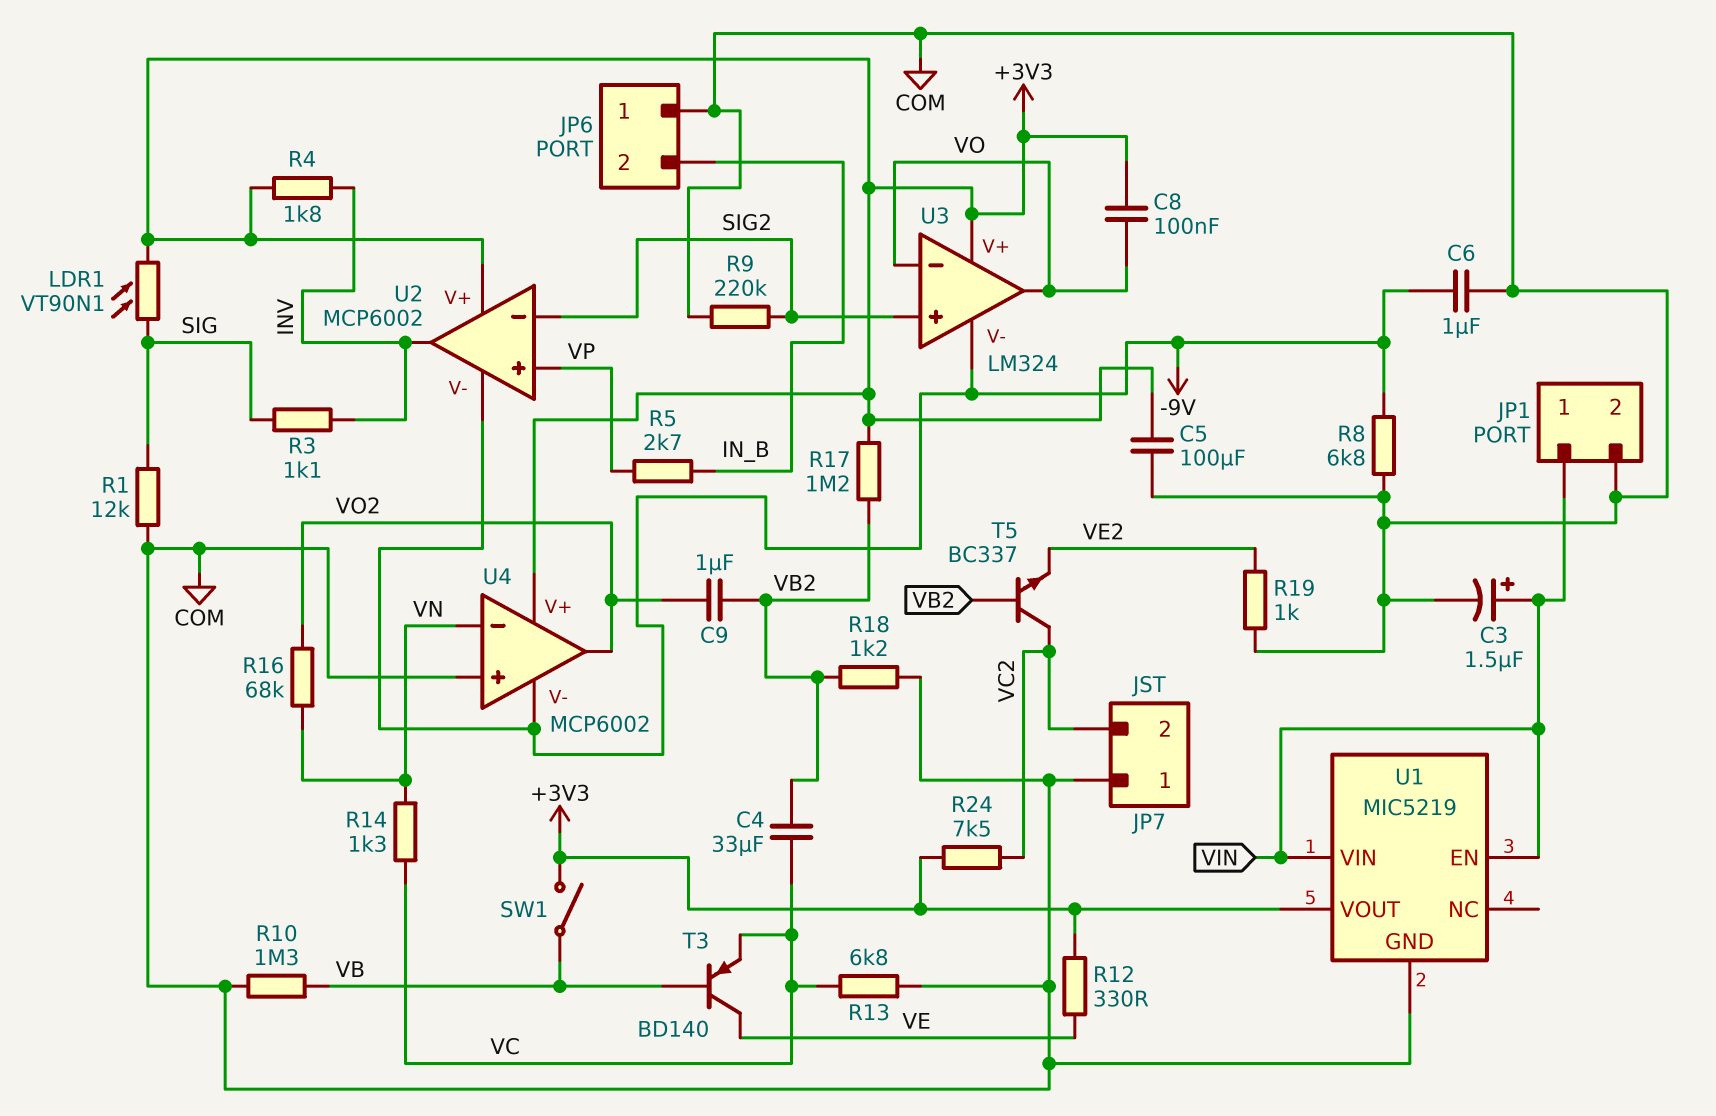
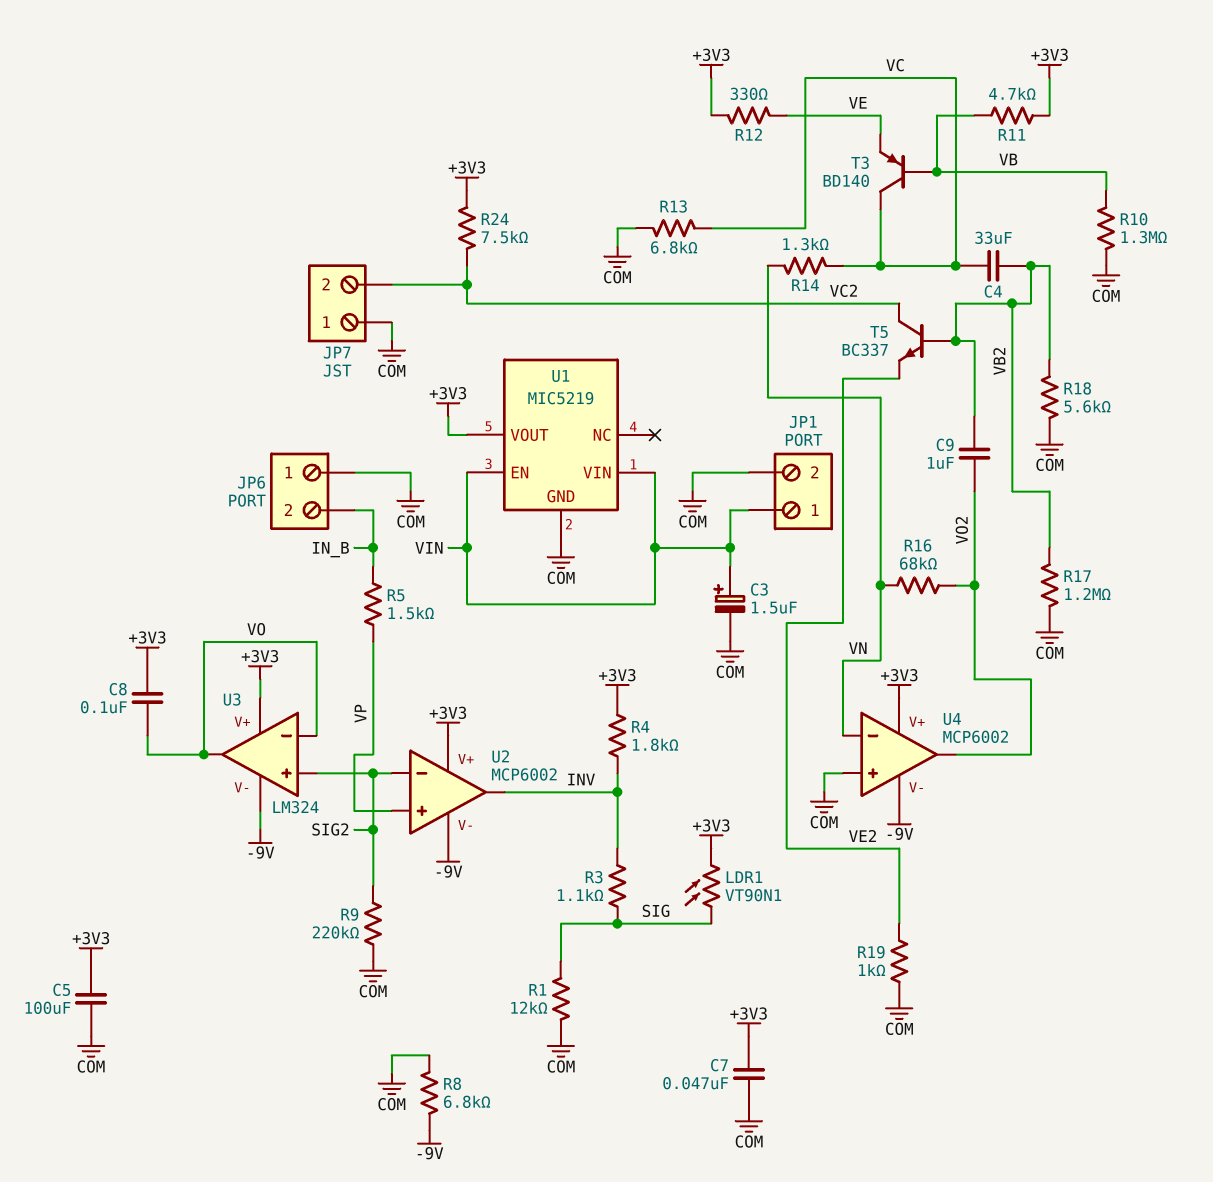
C6: 1uF (-9V, COM) -> none
C7: none -> 47nF (+3V3, COM)
R5: 2.7k (IN_B, VP) -> 1.5k (IN_B, VP)
R11: none -> 4.7k (+3V3, VB)
R17: 1.2M (+3V3, VB2) -> 1.2M (COM, VB2)
R18: 1.2k (COM, VB2) -> 5.6k (COM, VB2)
SW1: switch (+3V3, VB) -> none
T3: PNP BD140 (B VB, C VE, E VC) -> PNP BD140 (B VB, C VC, E VE)

